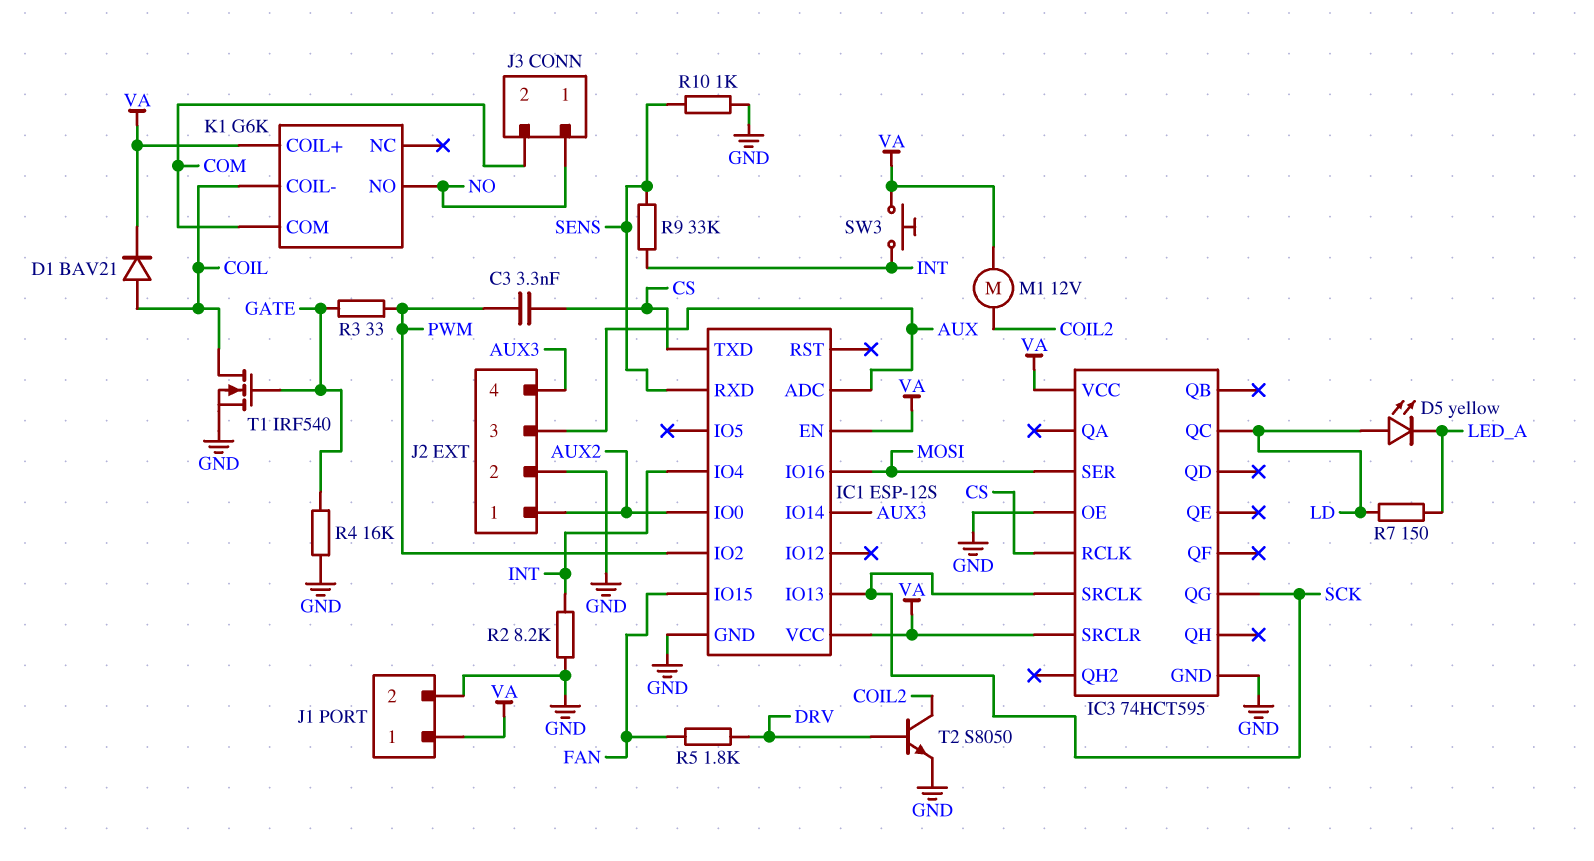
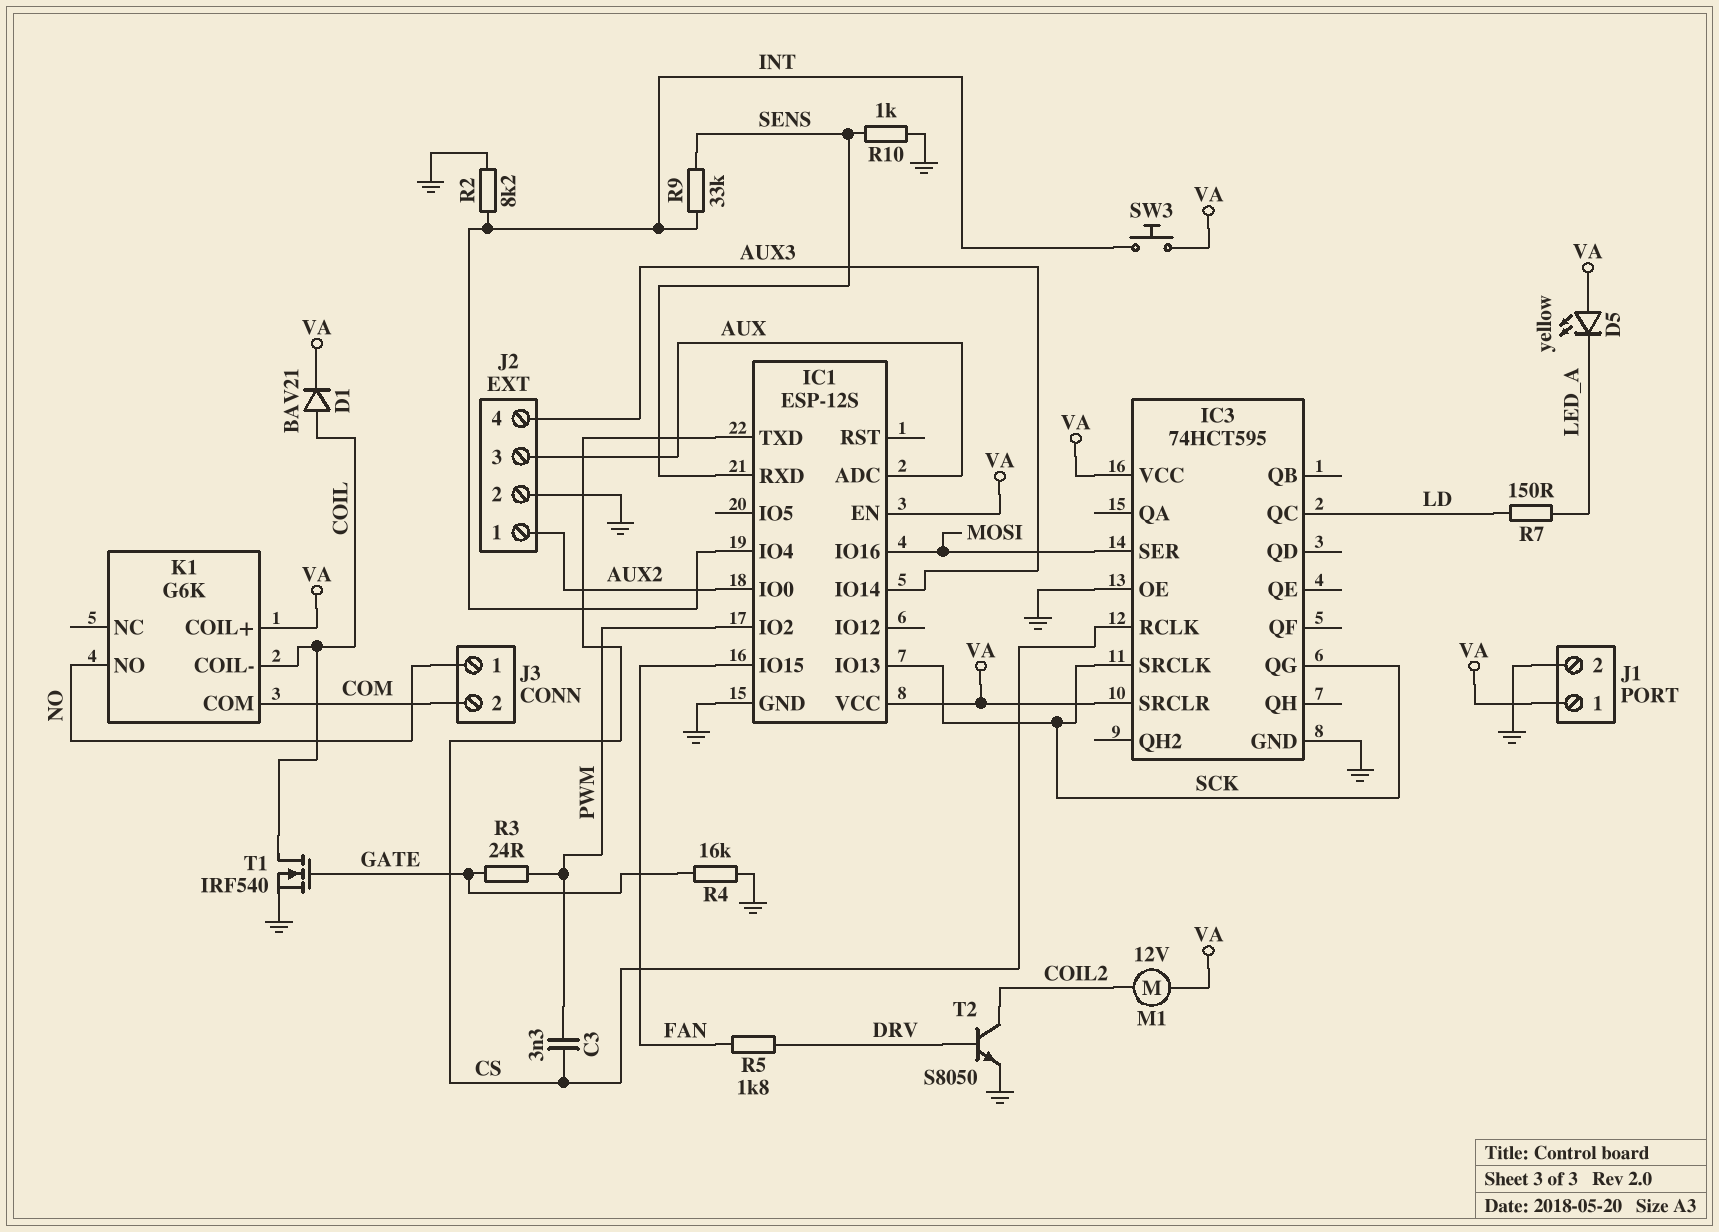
D5: LED yellow (A LD, K LED_A) -> LED yellow (A VA, K LED_A)
R3: 33 (GATE, PWM) -> 24 (GATE, PWM)

